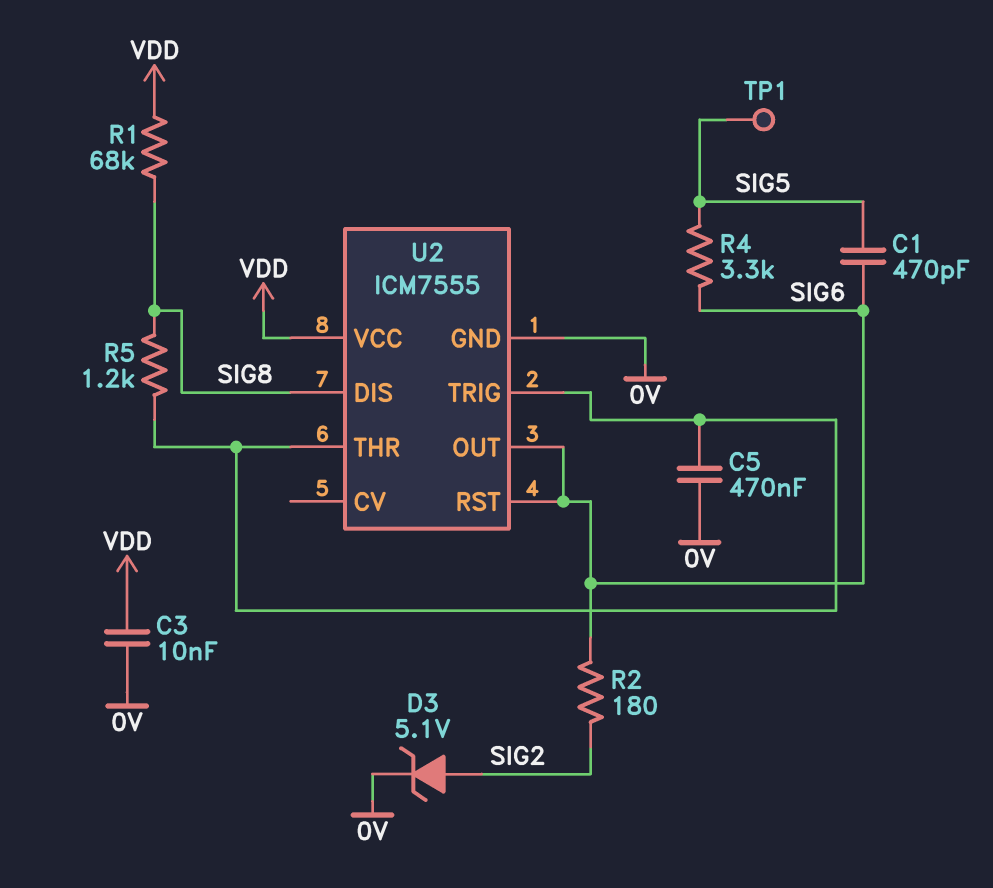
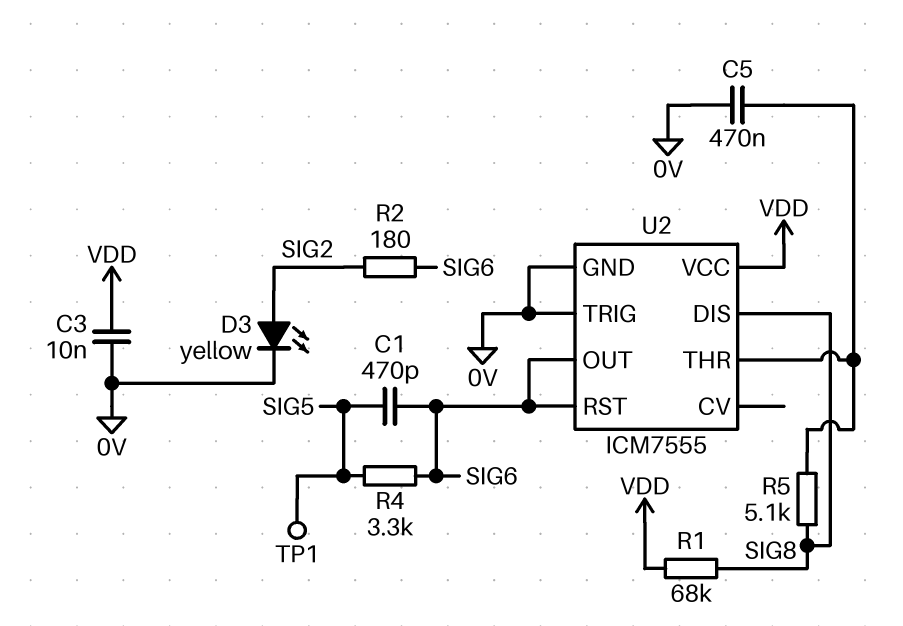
D3: zener 5.1V (A SIG2, K 0V) -> LED yellow (A SIG2, K 0V)
R5: 1.2k (SIG8, U2/THR) -> 5.1k (SIG8, U2/THR)
U2 pin TRIG: U2/THR -> 0V

